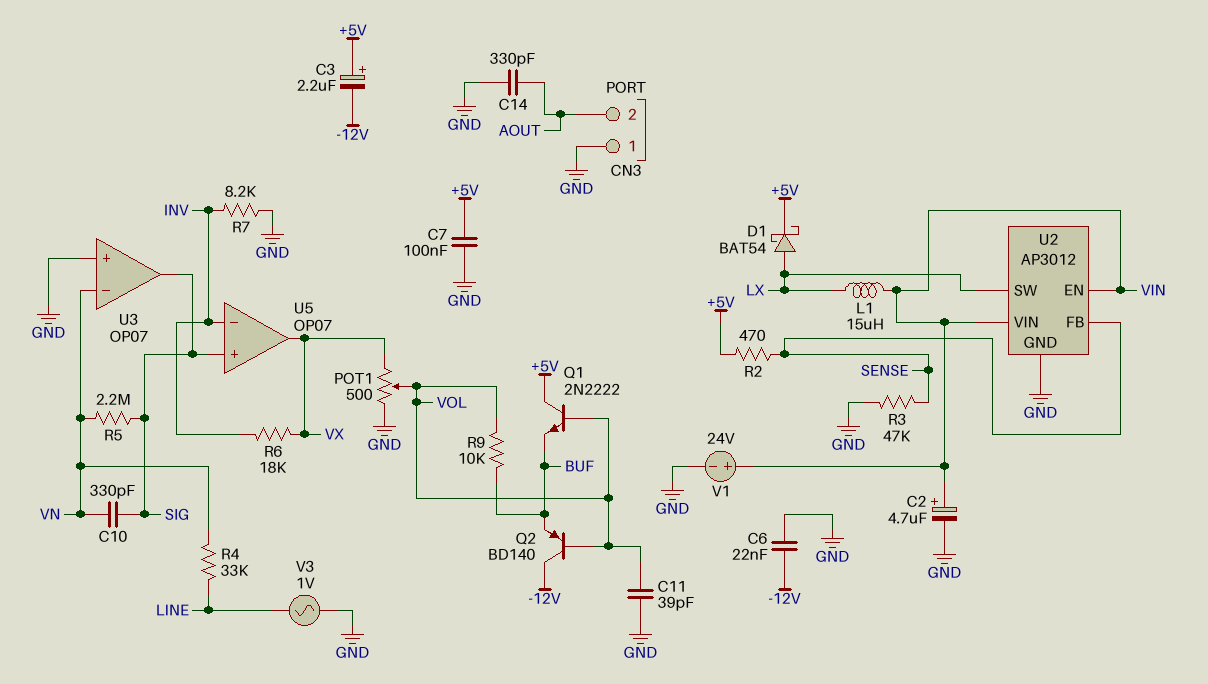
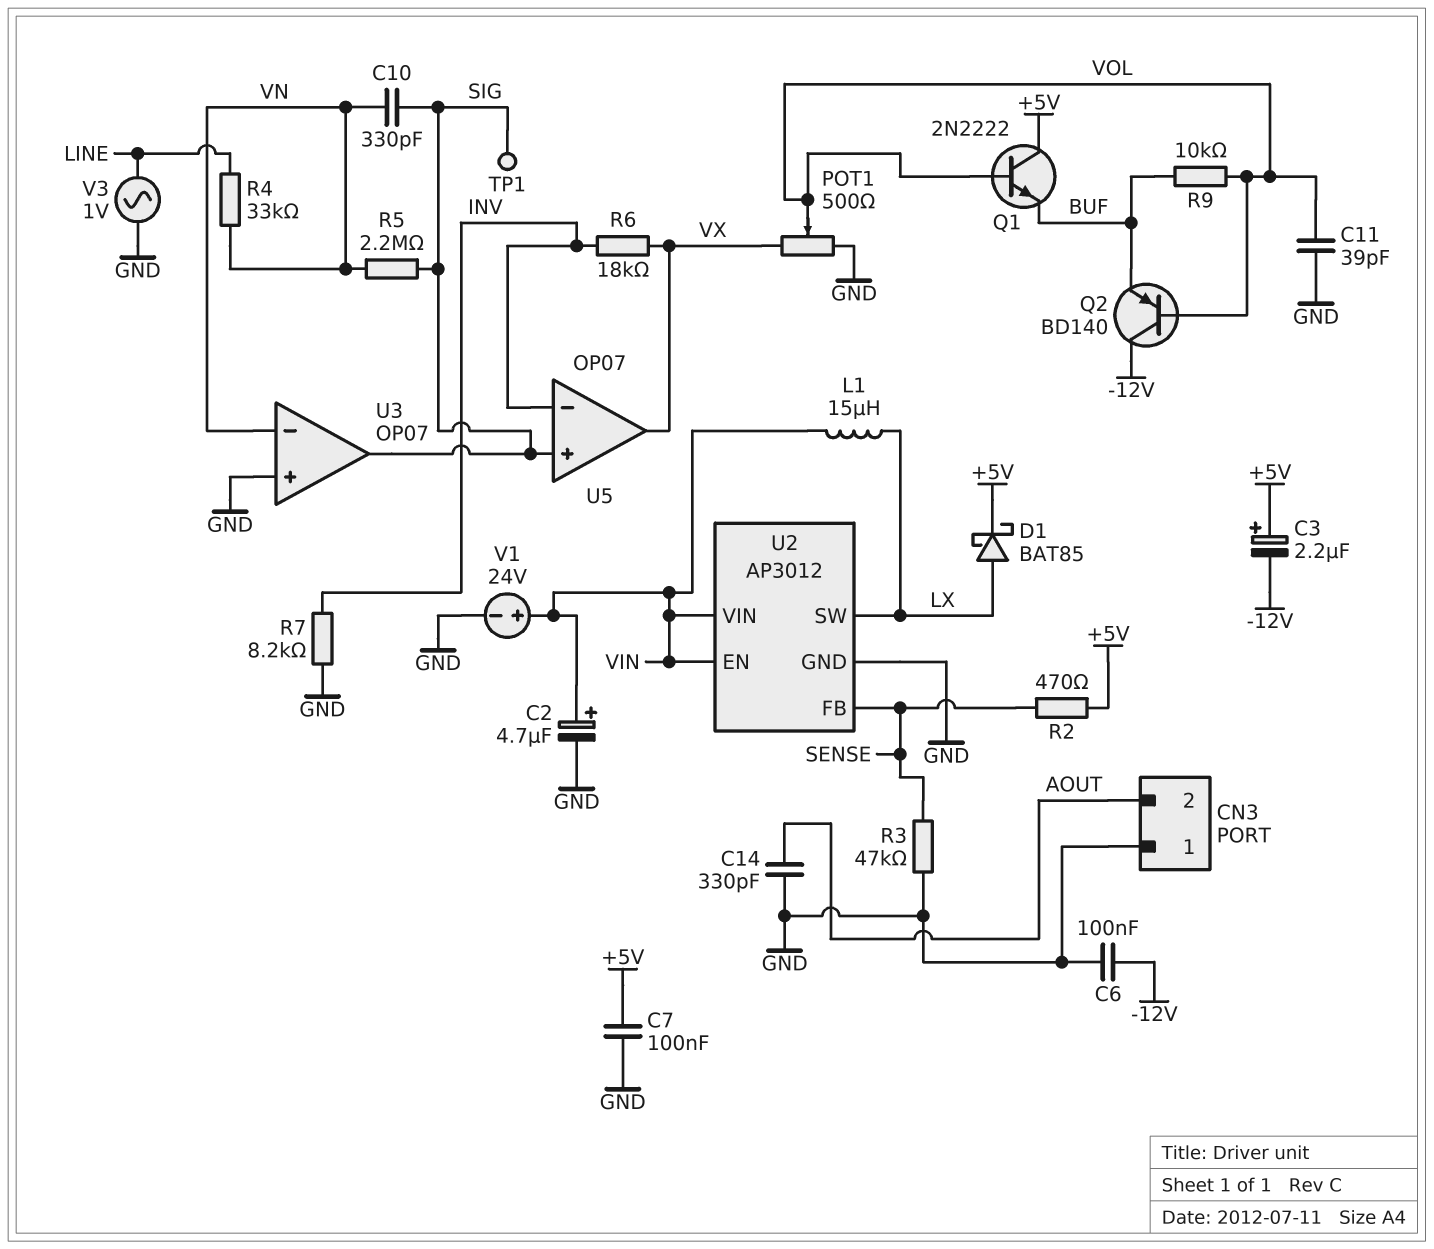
C6: 22nF (-12V, GND) -> 100nF (-12V, GND)
D1: schottky BAT54 (A LX, K +5V) -> schottky BAT85 (A LX, K +5V)
TP1: none -> test point (SIG)

